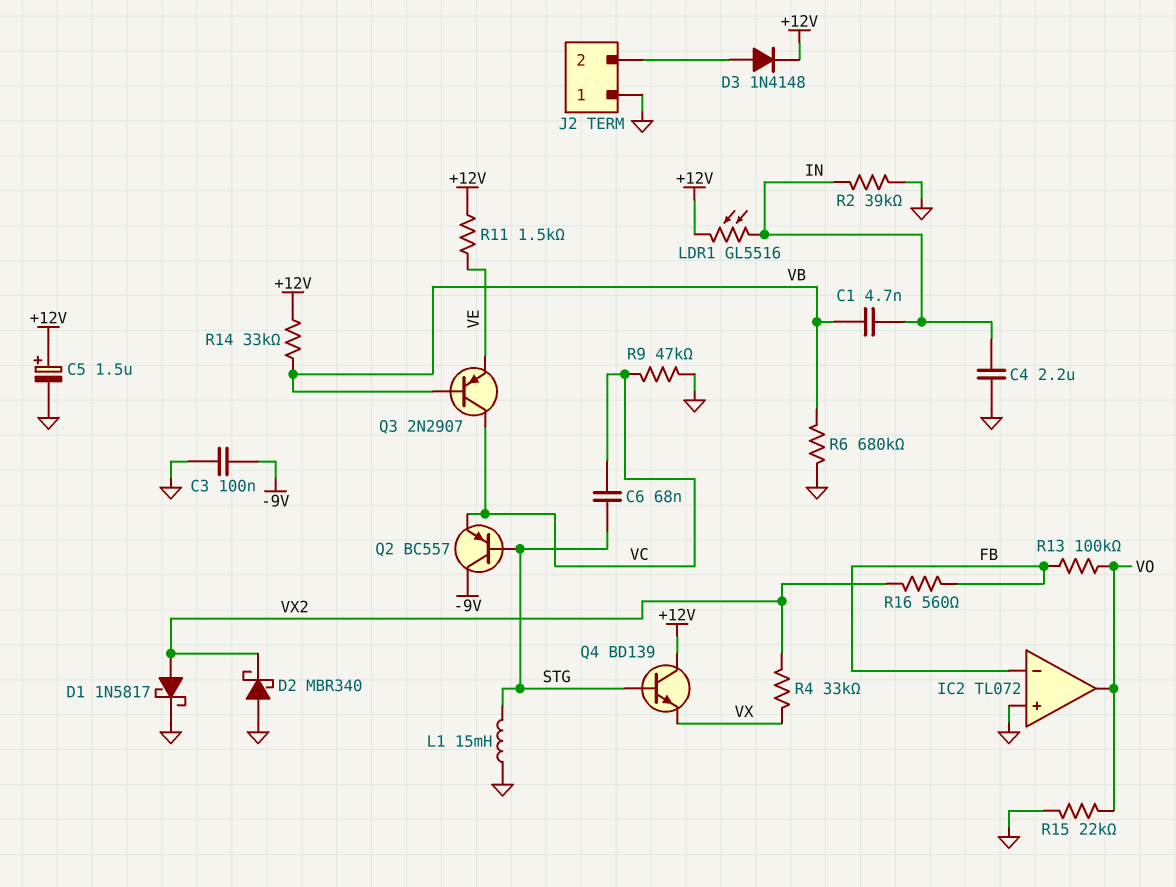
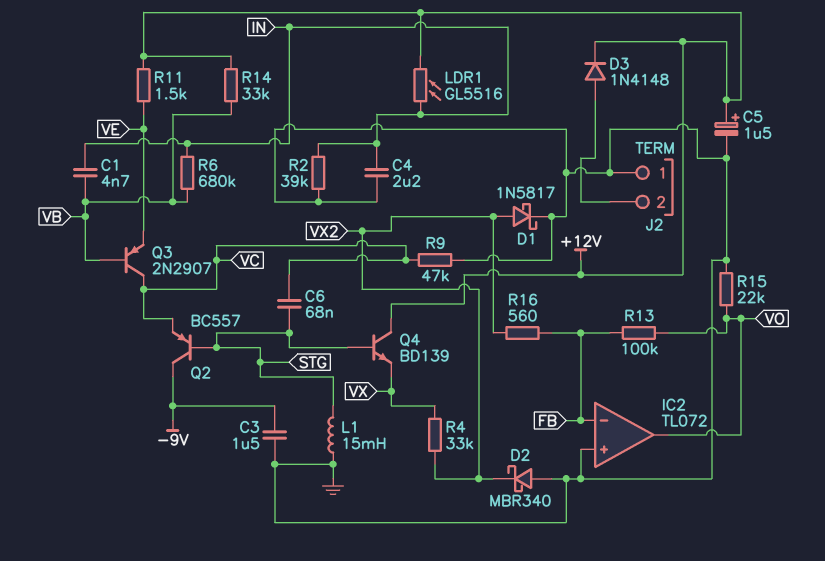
C3: 100nF (-9V, GND) -> 1.5uF (-9V, GND)
R6: 680k (GND, VB) -> 680k (IN, VB)

